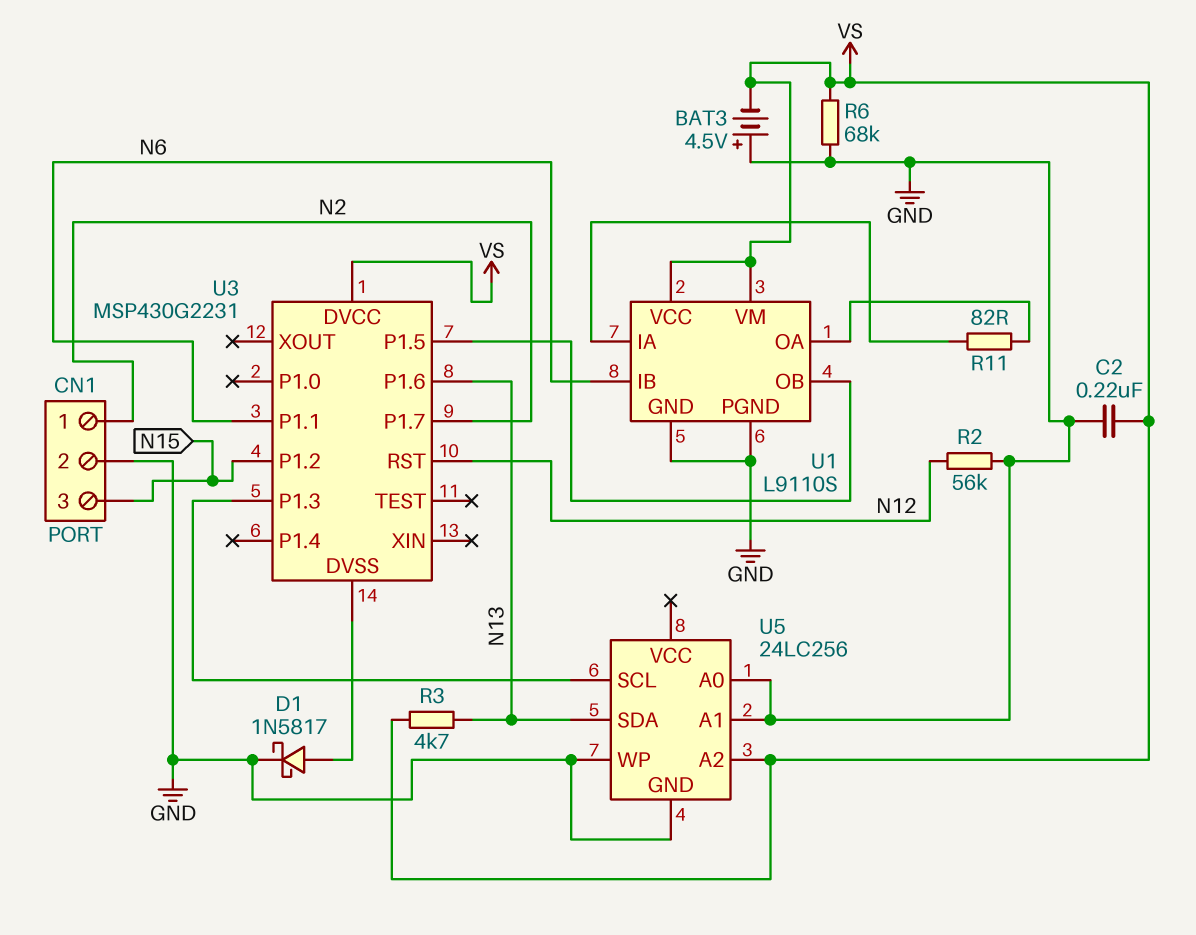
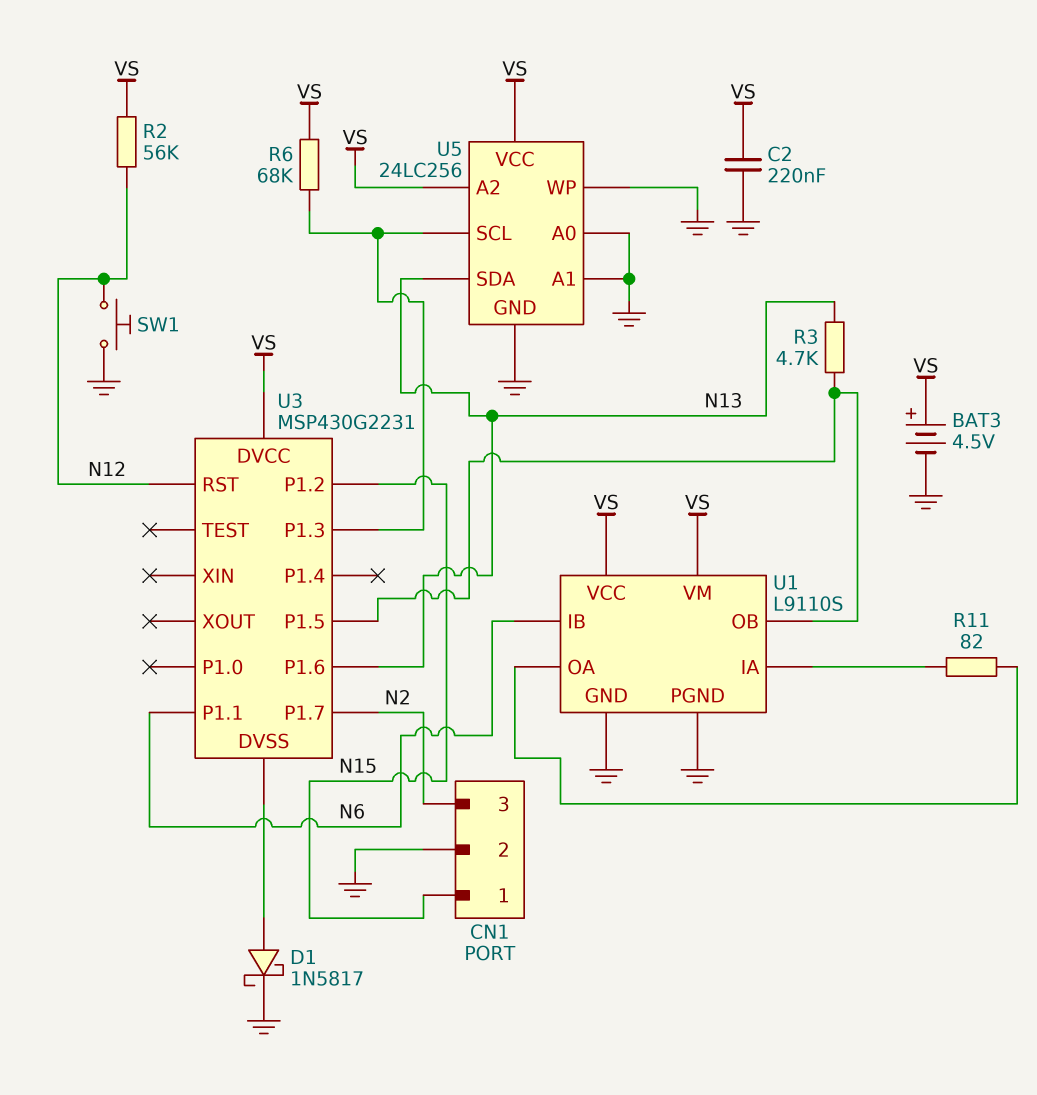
BAT3: 4.5V (plus GND, minus VS) -> 4.5V (plus VS, minus GND)
CN1 pin 1: N2 -> N15
CN1 pin 3: N15 -> N2
R2: 56k (GND, N12) -> 56k (N12, VS)
R3: 4.7k (N13, VS) -> 4.7k (N13, U1/OB)
R6: 68k (GND, VS) -> 68k (U3/P1.3, VS)
SW1: none -> button (GND, N12)
U5 pin VCC: none -> VS

